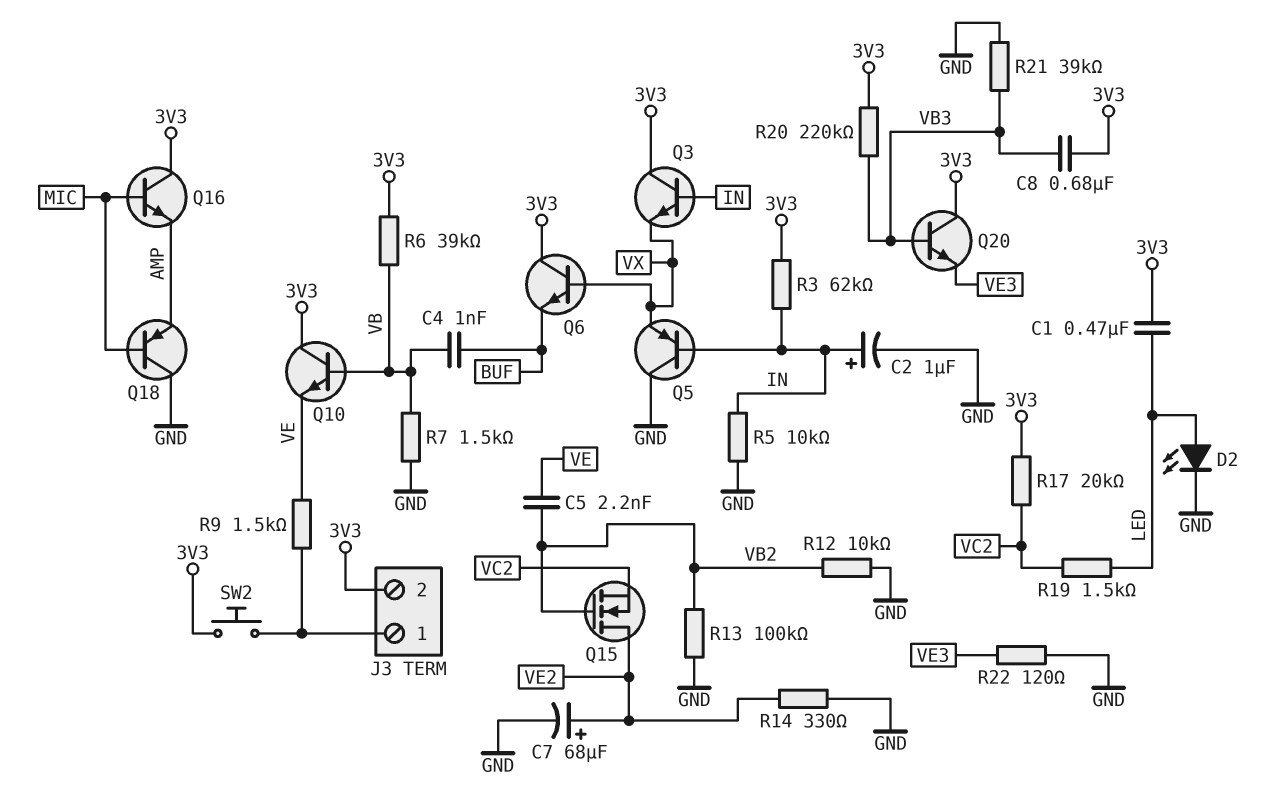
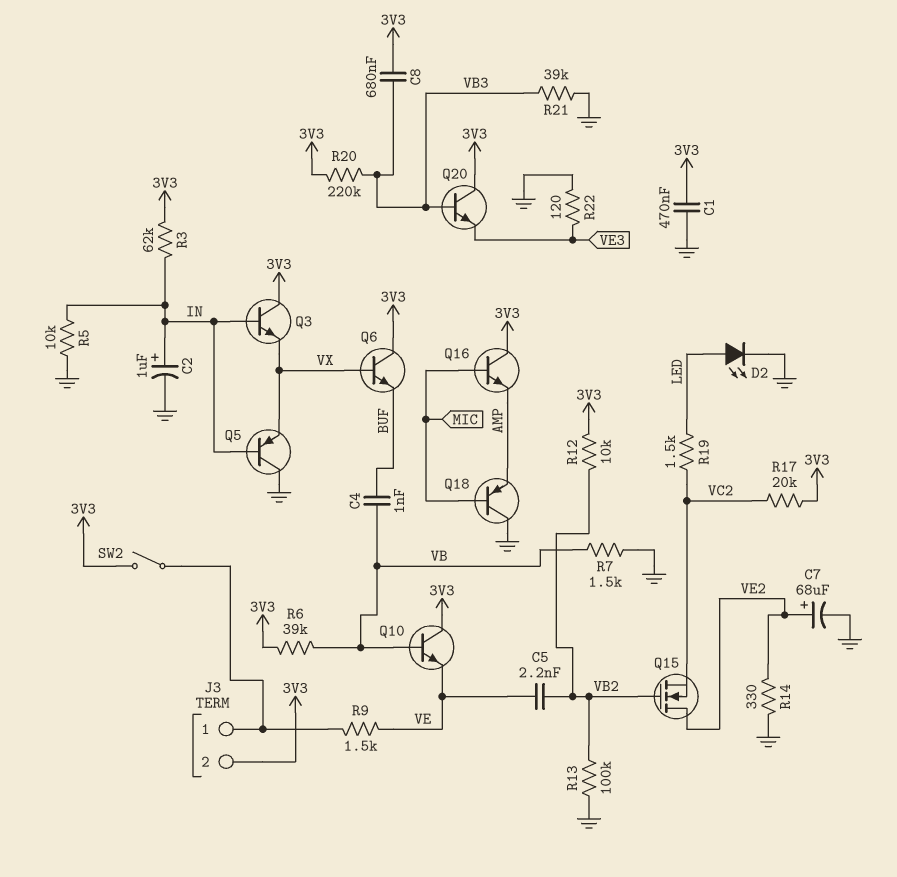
C1: 470nF (3V3, LED) -> 470nF (3V3, GND)
R12: 10k (GND, VB2) -> 10k (3V3, VB2)
SW2: button (3V3, J3/1) -> switch (3V3, J3/1)

